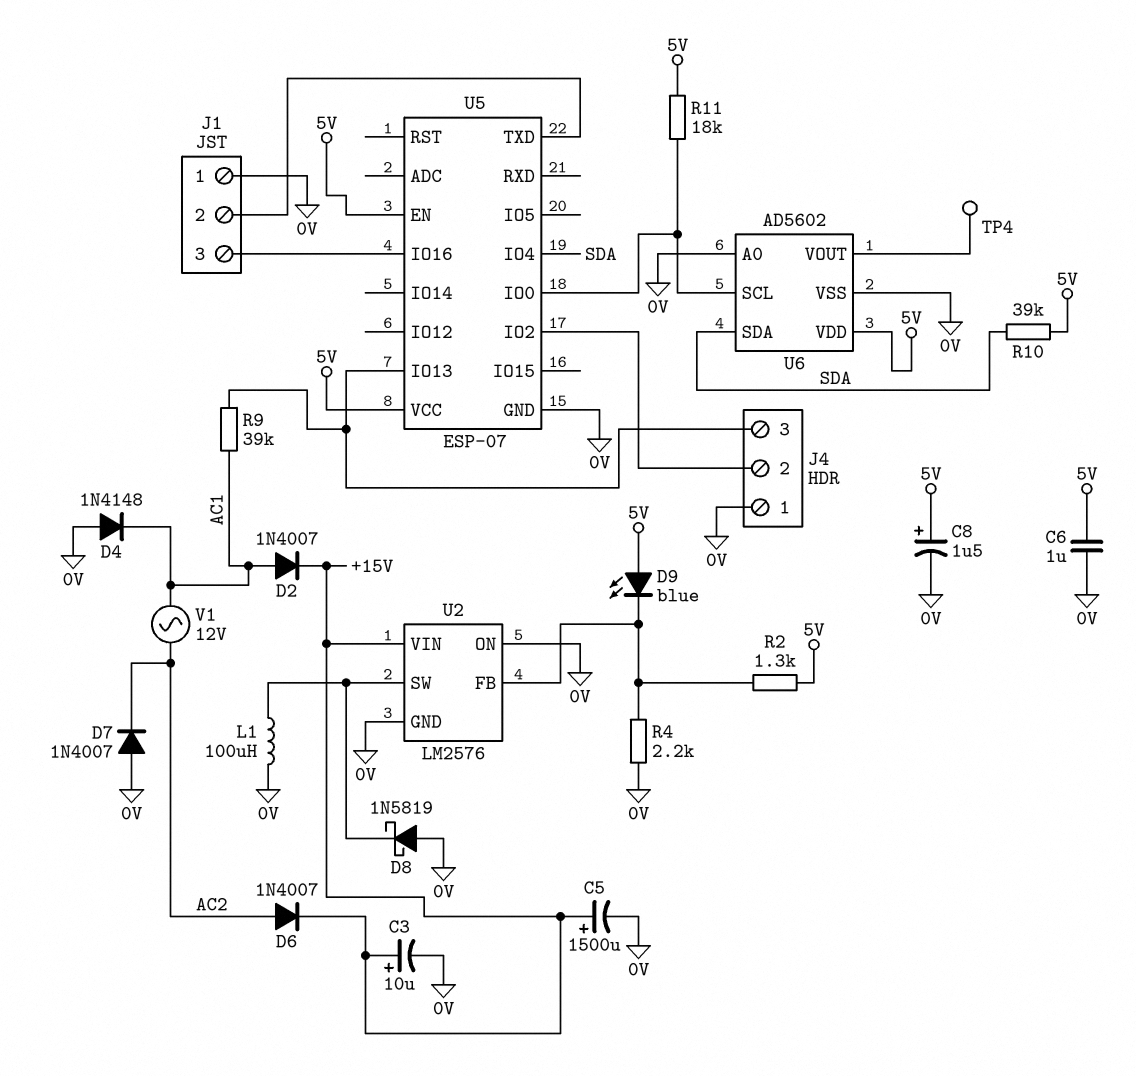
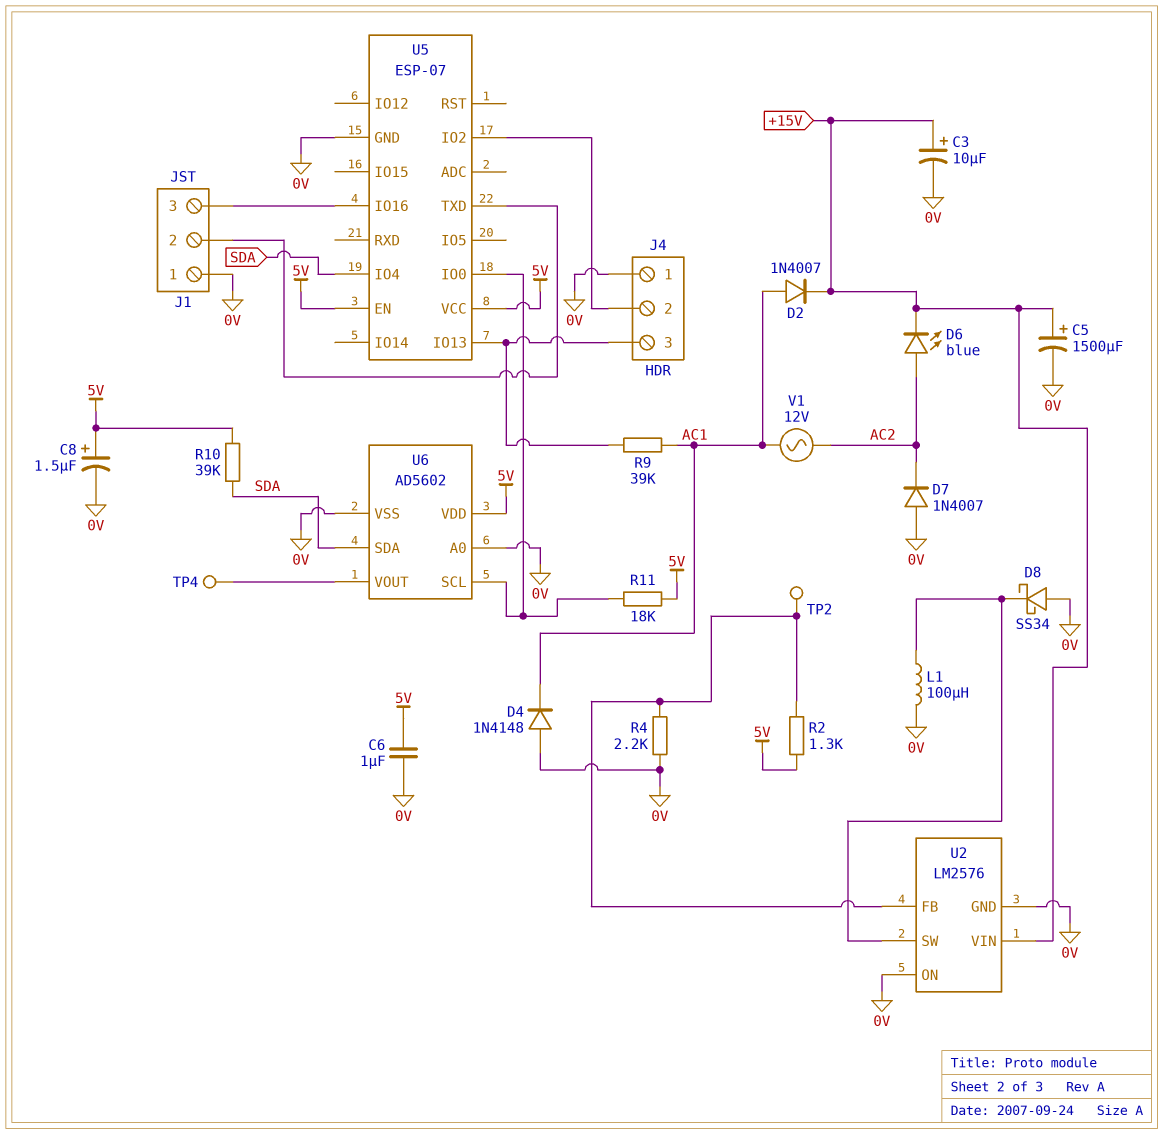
D6: diode 1N4007 (A AC2, K +15V) -> LED blue (A AC2, K +15V)
D8: schottky 1N5819 (A 0V, K U2/SW) -> schottky SS34 (A 0V, K U2/SW)
D9: LED blue (A 5V, K U2/FB) -> none
TP2: none -> test point (U2/FB)

